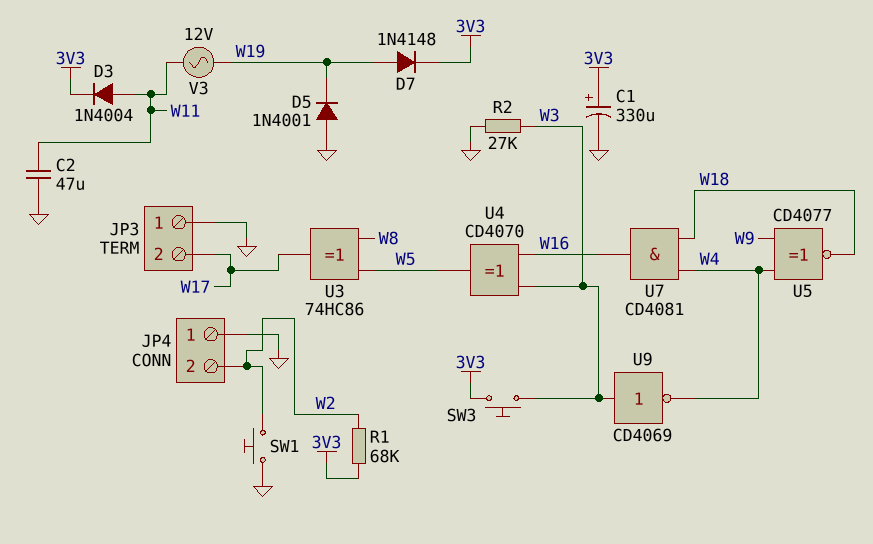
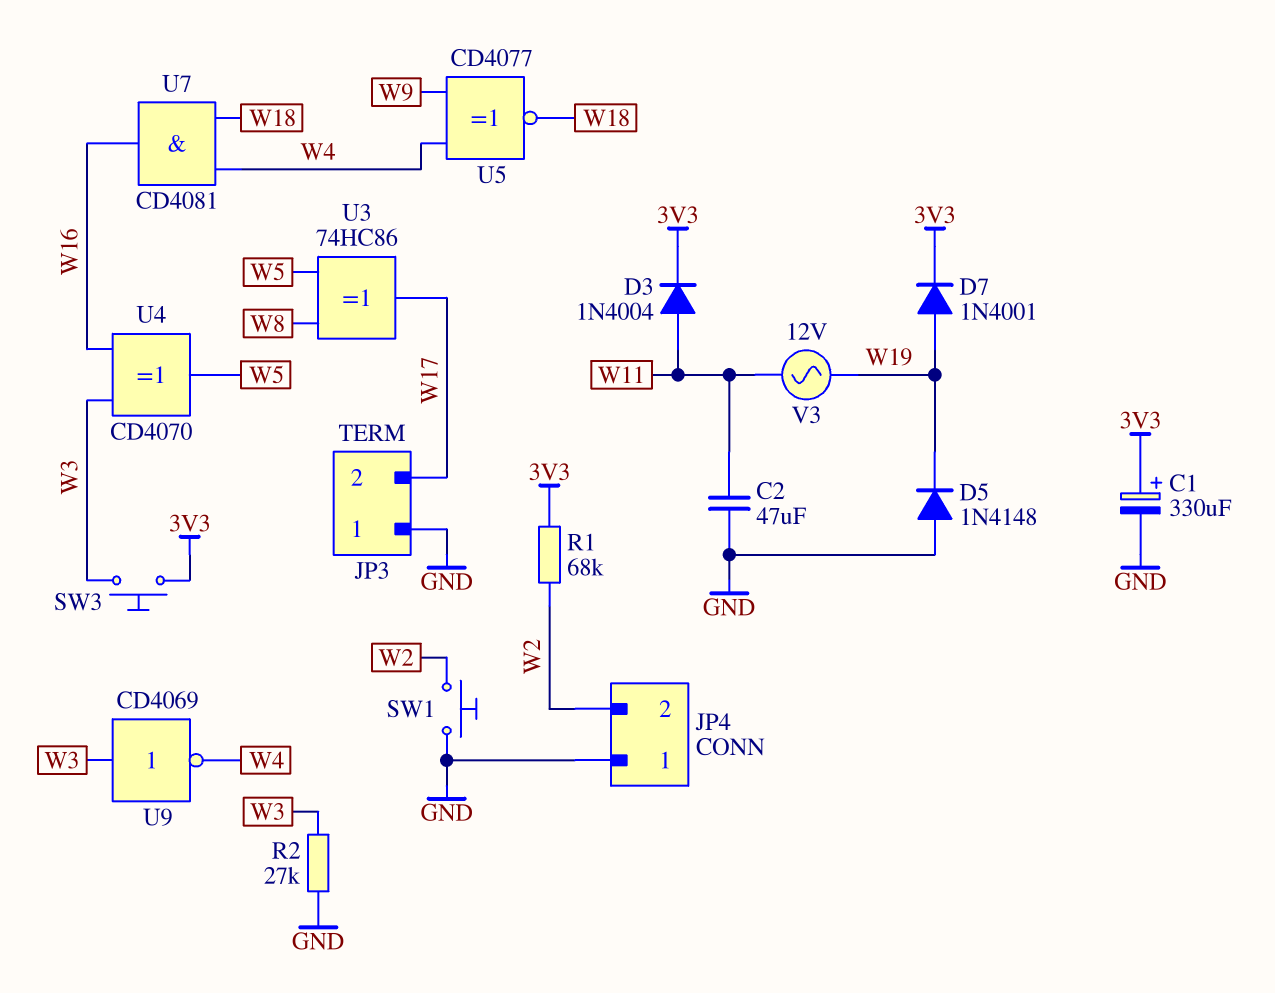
D5: diode 1N4001 (A GND, K W19) -> diode 1N4148 (A GND, K W19)
D7: diode 1N4148 (A W19, K 3V3) -> diode 1N4001 (A W19, K 3V3)

